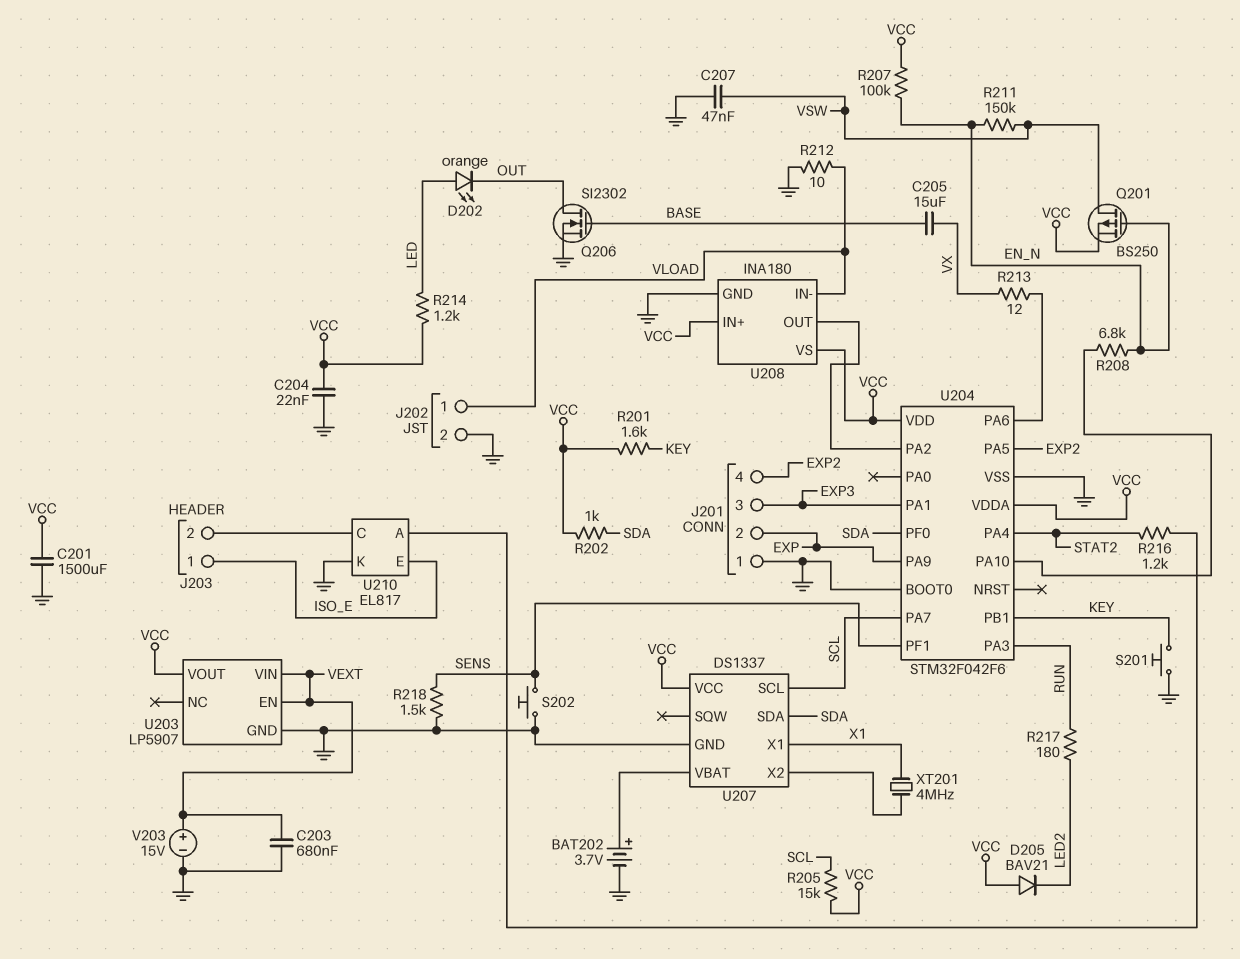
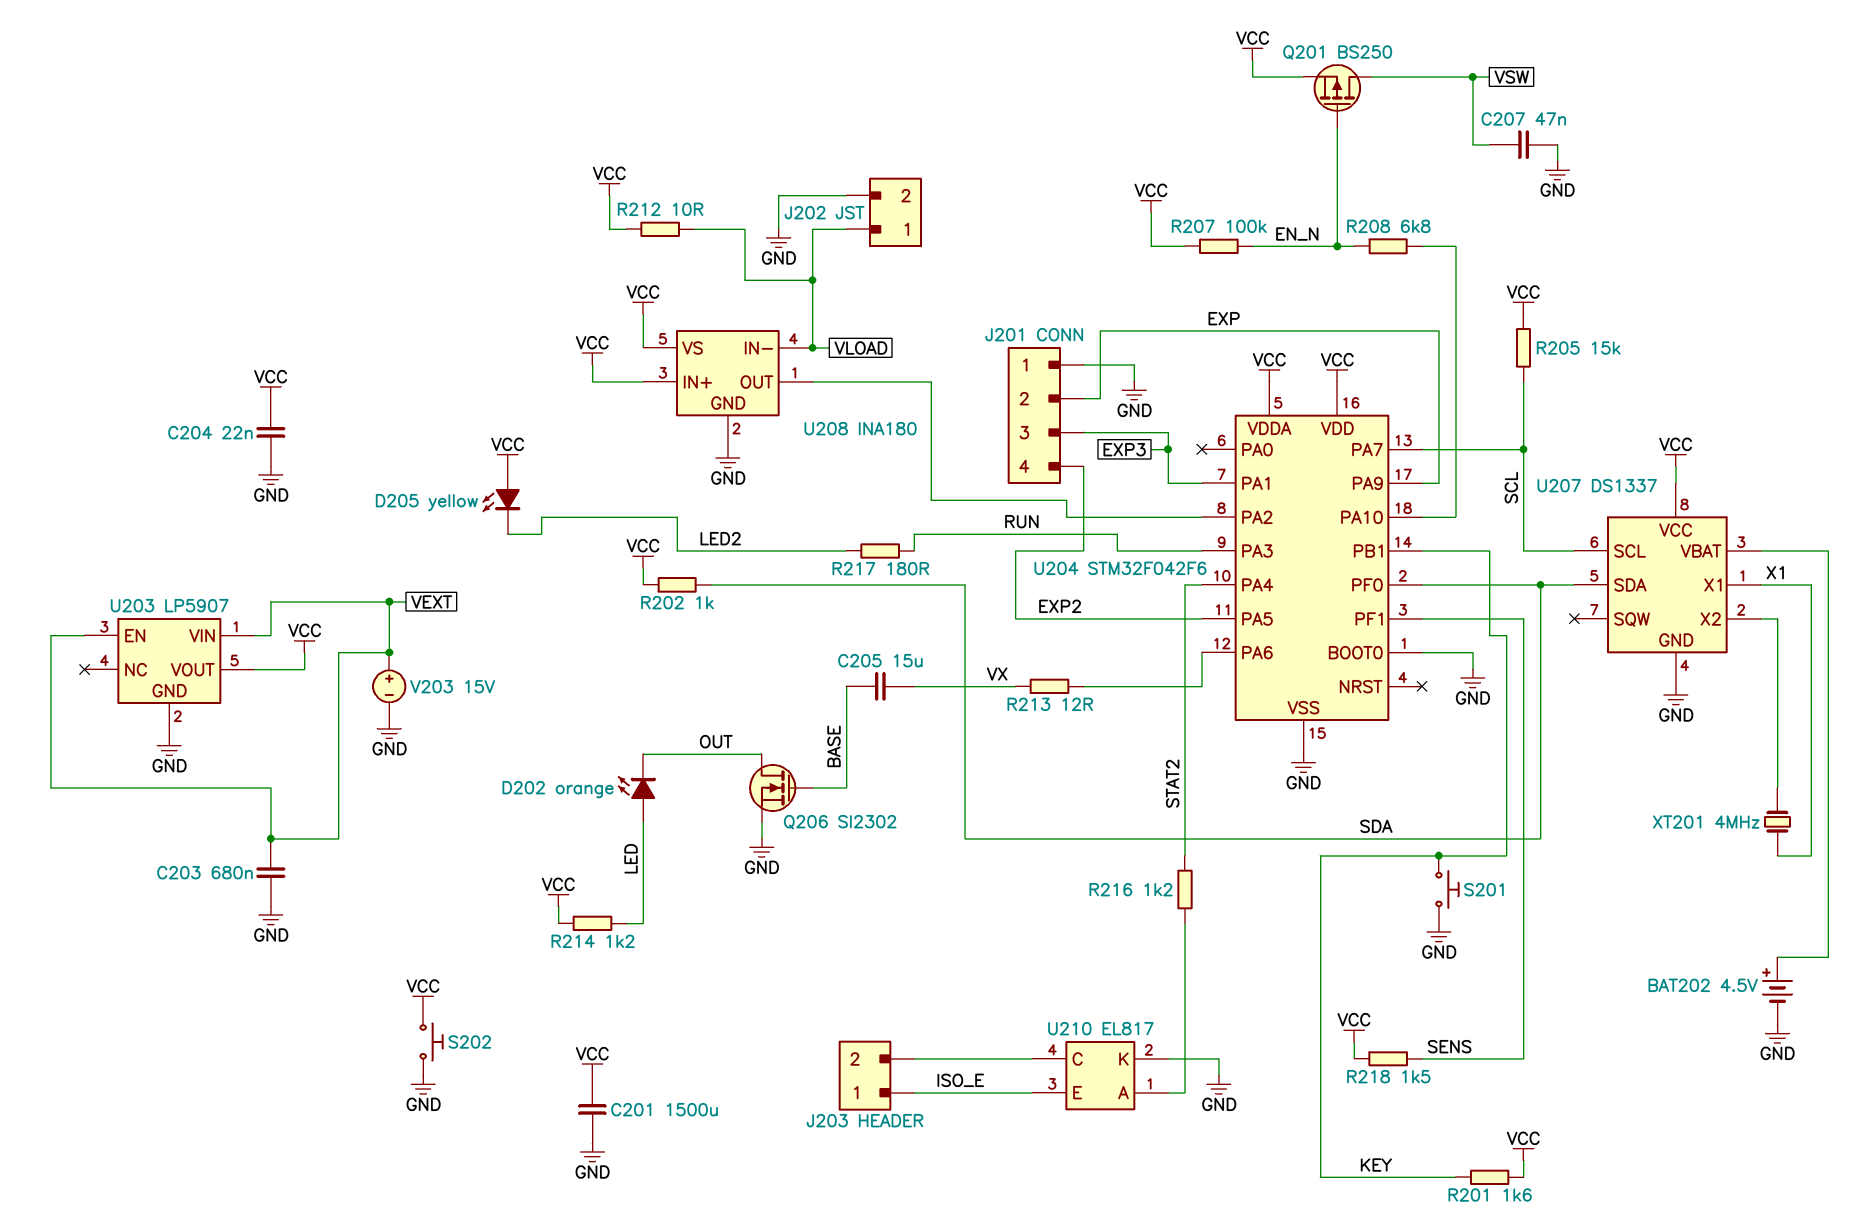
BAT202: 3.7V (plus U207/VBAT, minus GND) -> 4.5V (plus U207/VBAT, minus GND)
D205: diode BAV21 (A VCC, K LED2) -> LED yellow (A VCC, K LED2)
R211: 150k (EN_N, VSW) -> none
R212: 10 (GND, VLOAD) -> 10 (VCC, VLOAD)
R218: 1.5k (GND, SENS) -> 1.5k (SENS, VCC)
S202: button (GND, SENS) -> button (GND, VCC)

